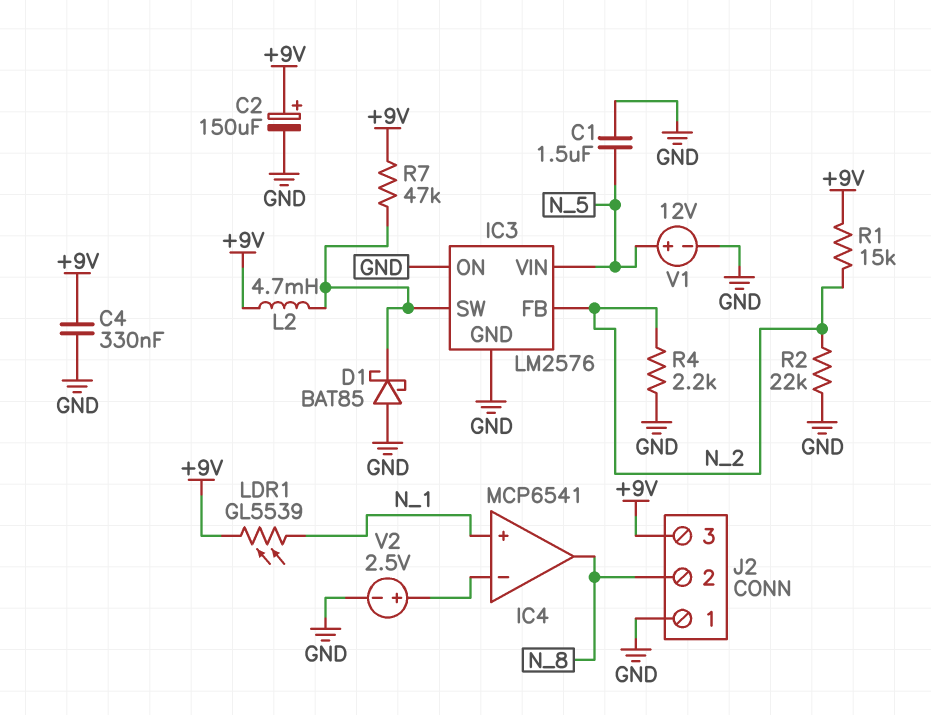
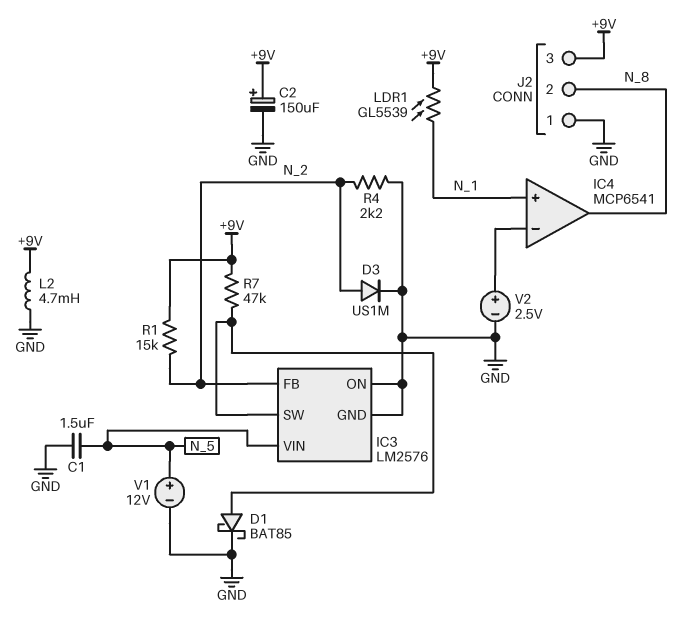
C4: 330nF (+9V, GND) -> none
D1: schottky BAT85 (A GND, K IC3/SW) -> schottky BAT85 (A IC3/SW, K GND)
D3: none -> diode US1M (A N_2, K GND)
L2: 4.7mH (+9V, IC3/SW) -> 4.7mH (+9V, GND)
R2: 22k (GND, N_2) -> none

